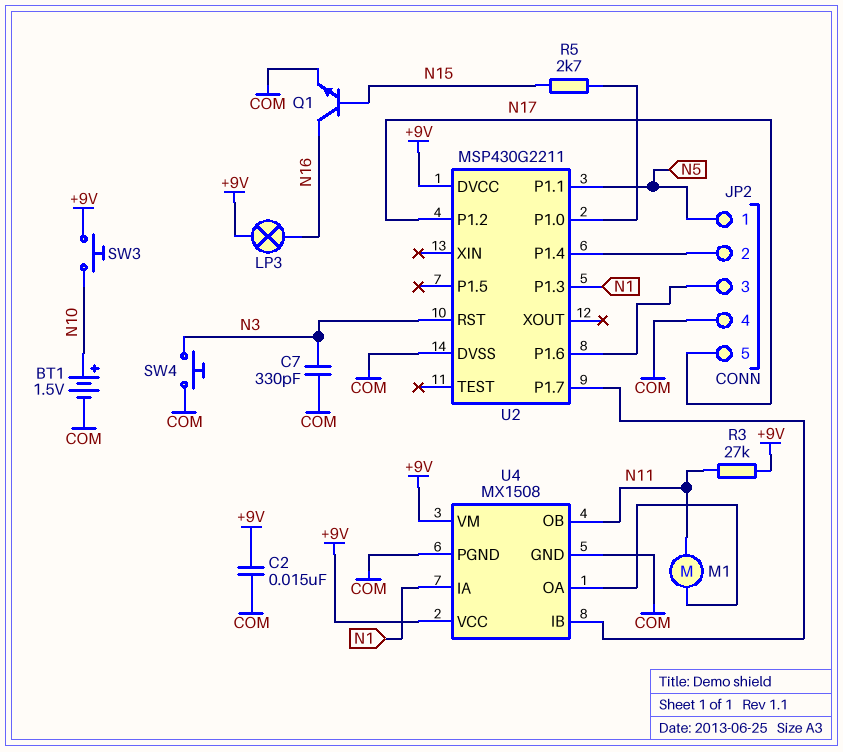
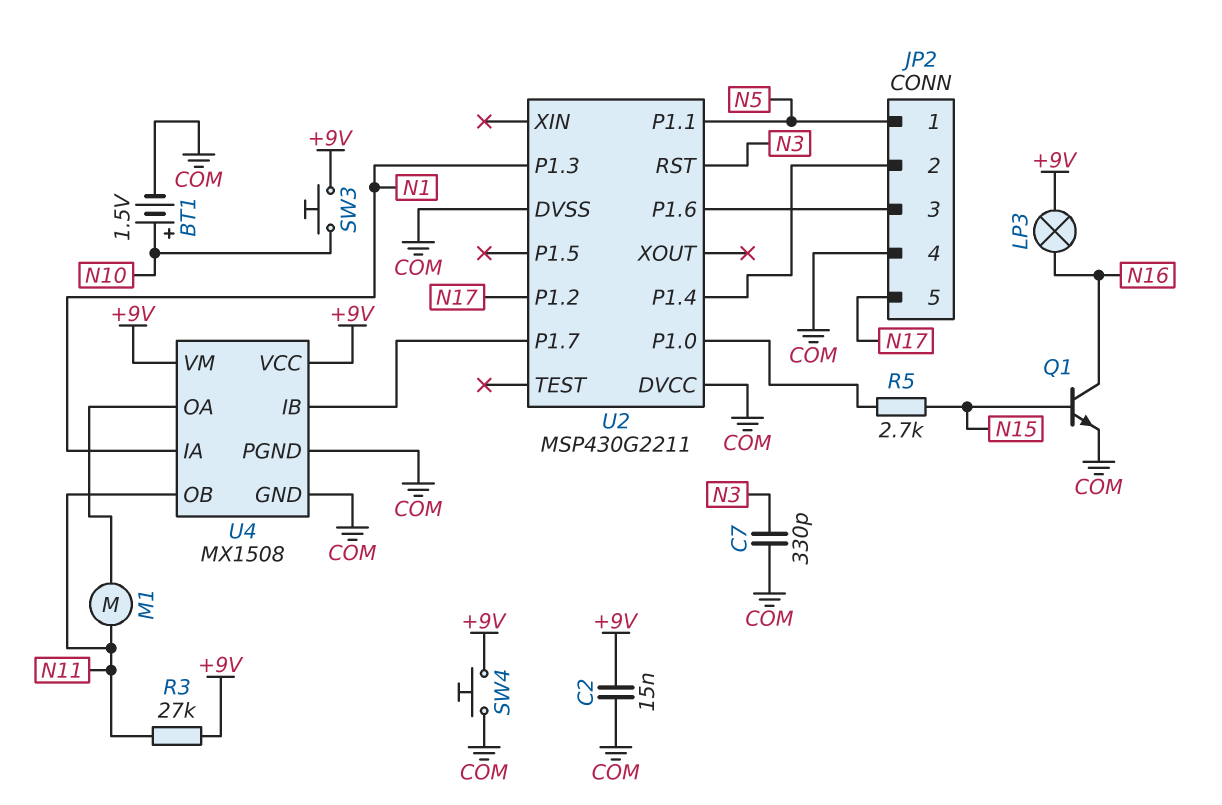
SW4: button (COM, N3) -> button (+9V, COM)
U2 pin DVCC: +9V -> COM

